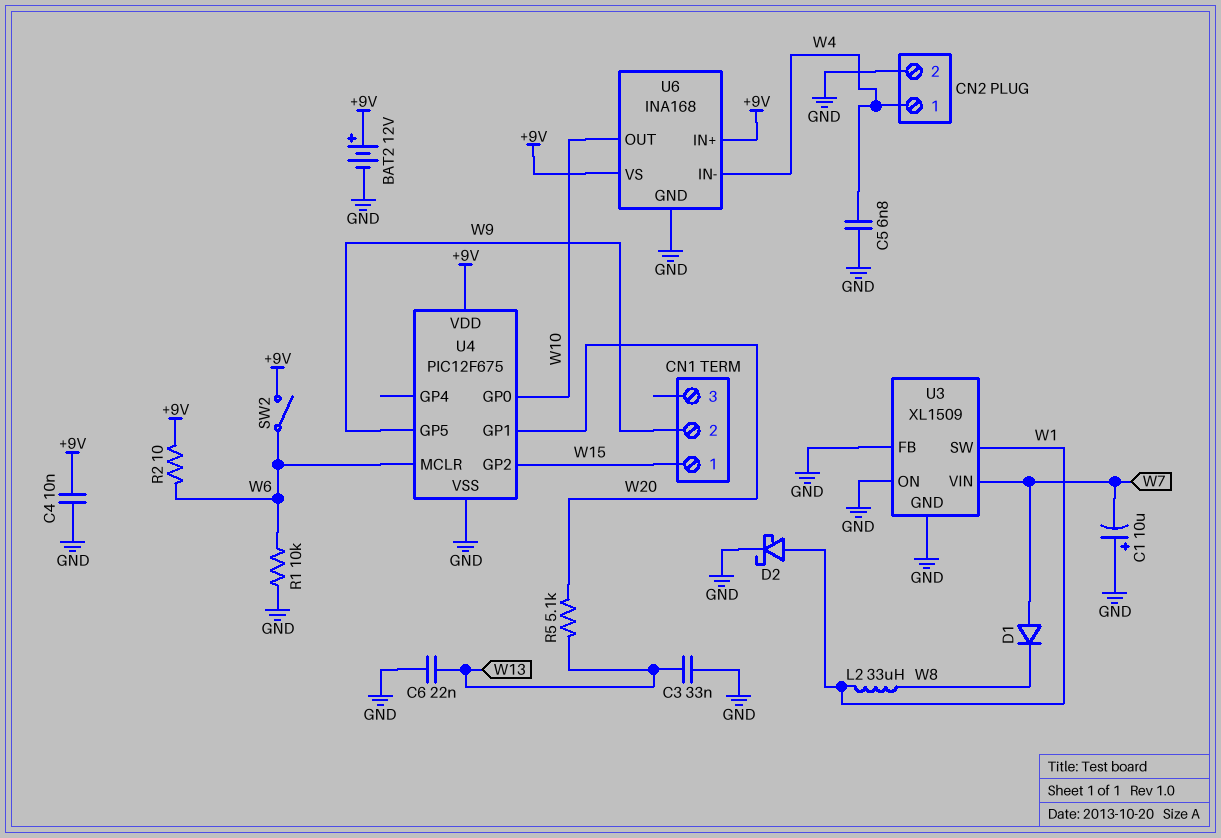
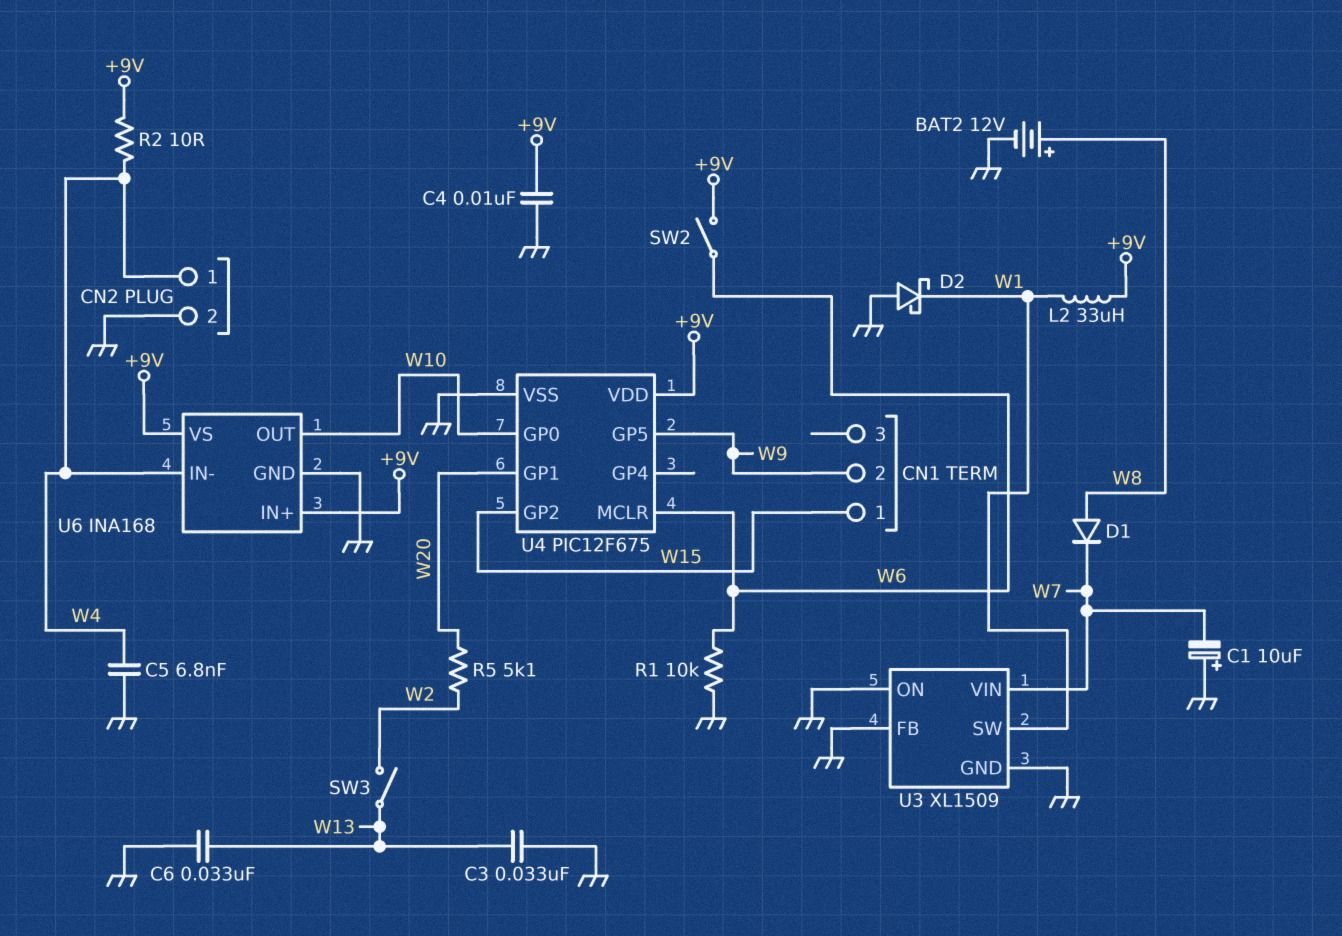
BAT2: 12V (plus +9V, minus GND) -> 12V (plus W8, minus GND)
C6: 22nF (GND, W13) -> 33nF (GND, W13)
D1: diode (A W7, K W8) -> diode (A W8, K W7)
D2: schottky (A W1, K GND) -> schottky (A GND, K W1)
L2: 33uH (W1, W8) -> 33uH (+9V, W1)
R2: 10 (+9V, W6) -> 10 (+9V, W4)
R5: 5.1k (W13, W20) -> 5.1k (W2, W20)
SW3: none -> switch (W2, W13)

